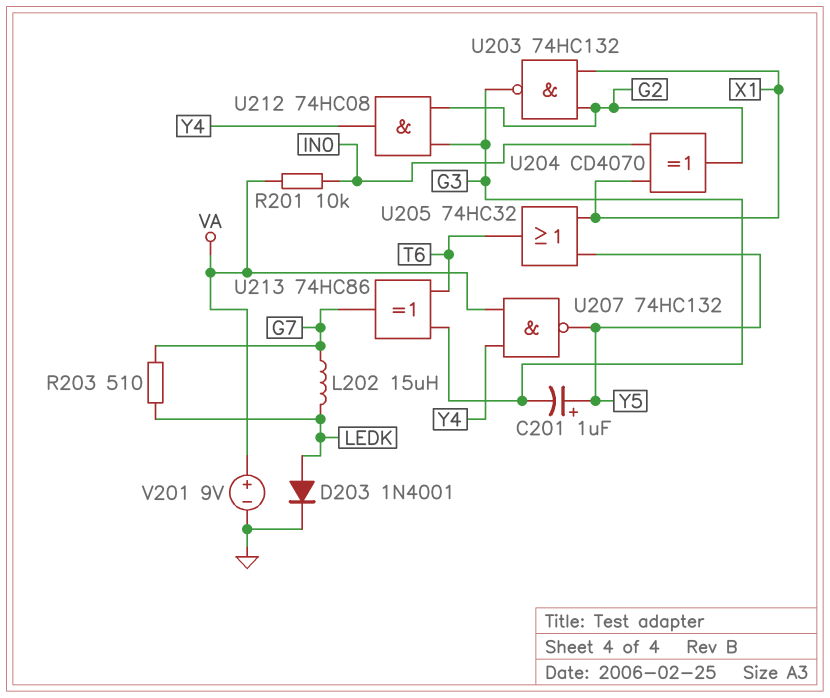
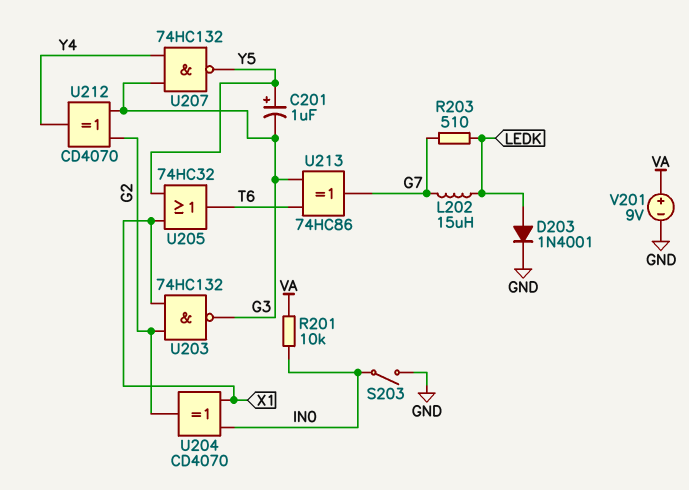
S203: none -> switch (GND, IN0)
U207: NAND 74HC132 (in VA, in Y4, out Y5) -> NAND 74HC132 (in G3, in Y4, out Y5)
U212: AND 74HC08 (in G2, in G3, out Y4) -> XOR CD4070 (in G2, in G3, out Y4)

